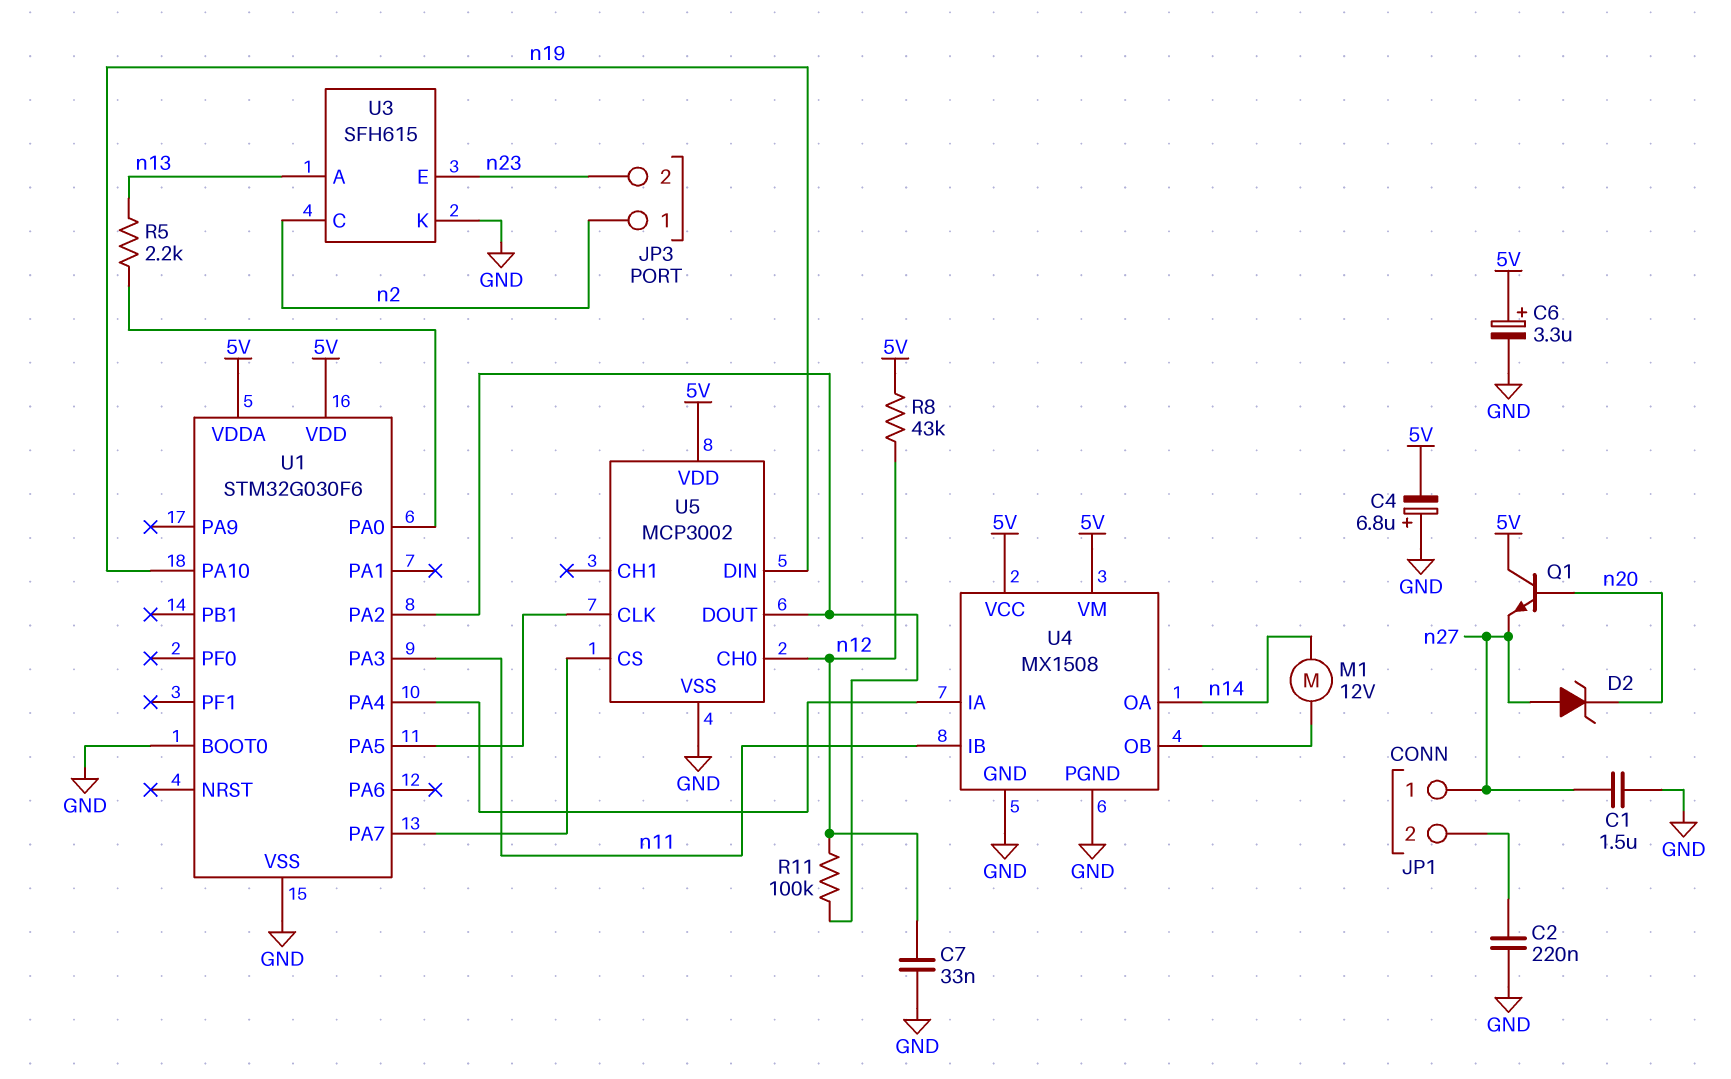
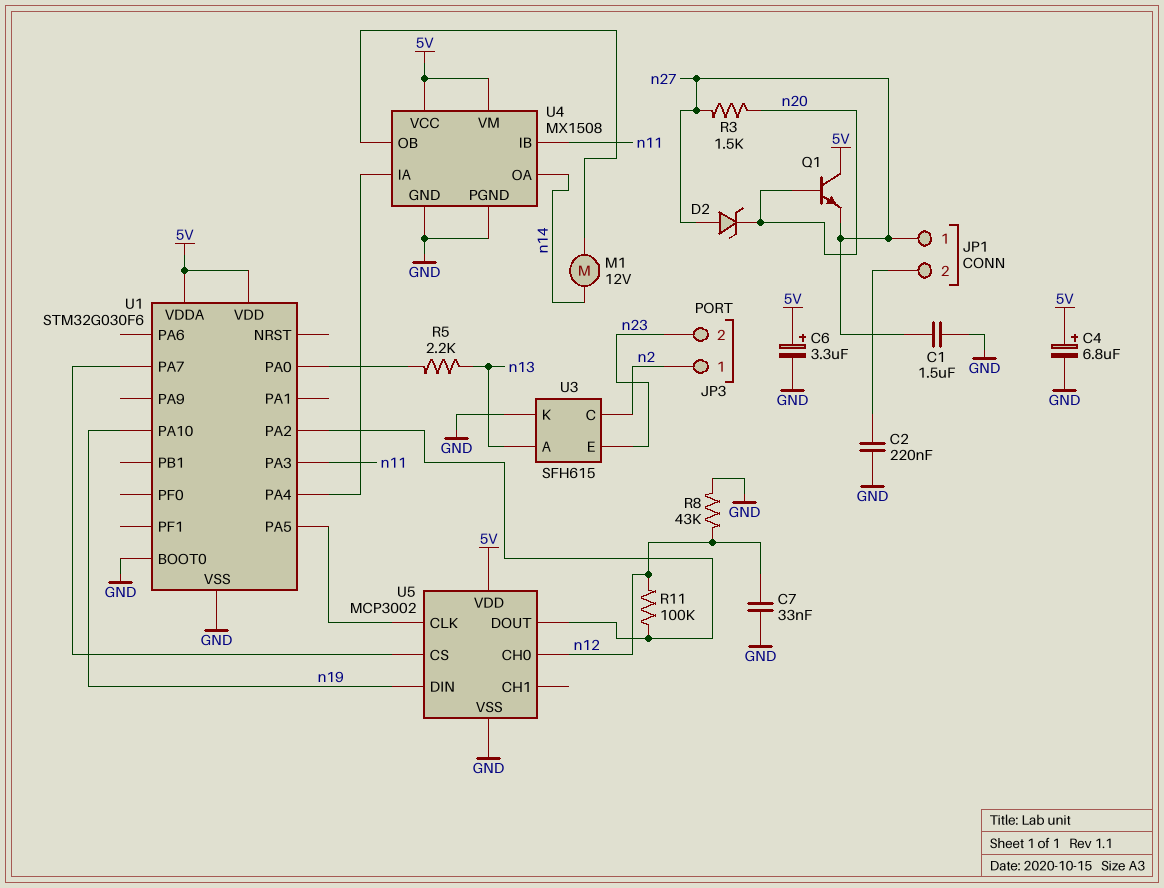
C4: 6.8uF (plus GND, minus 5V) -> 6.8uF (plus 5V, minus GND)
R3: none -> 1.5k (n20, n27)
R8: 43k (5V, n12) -> 43k (GND, n12)

